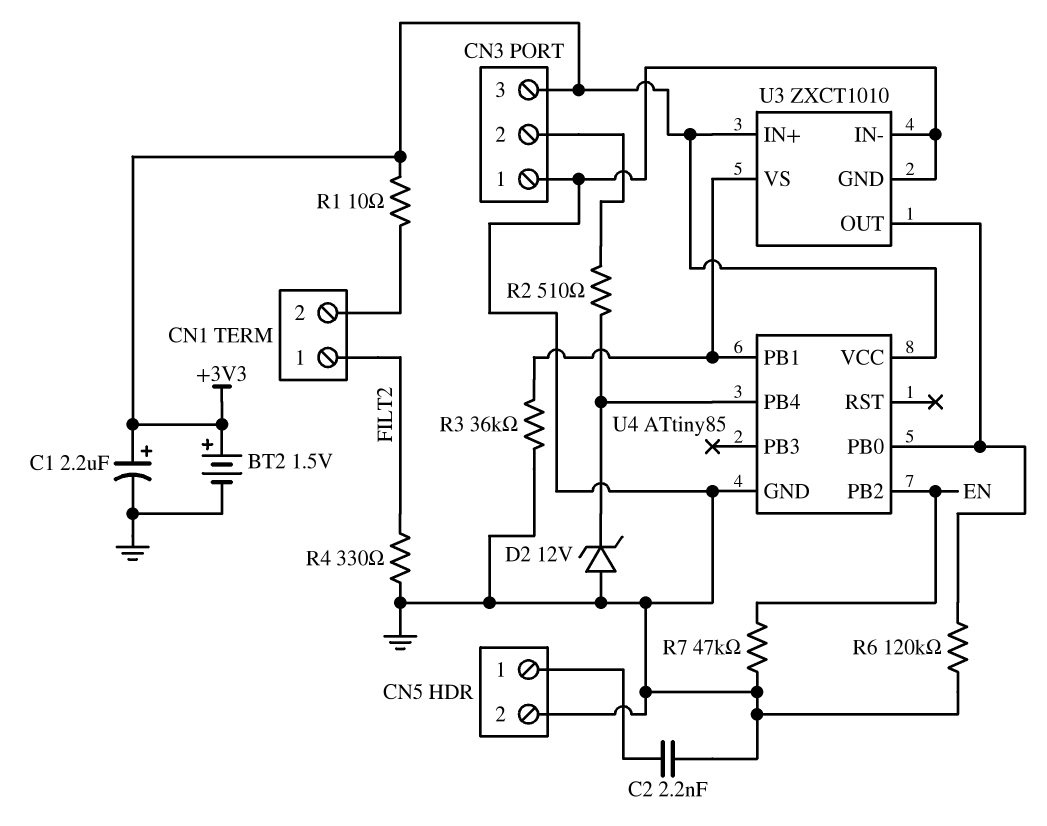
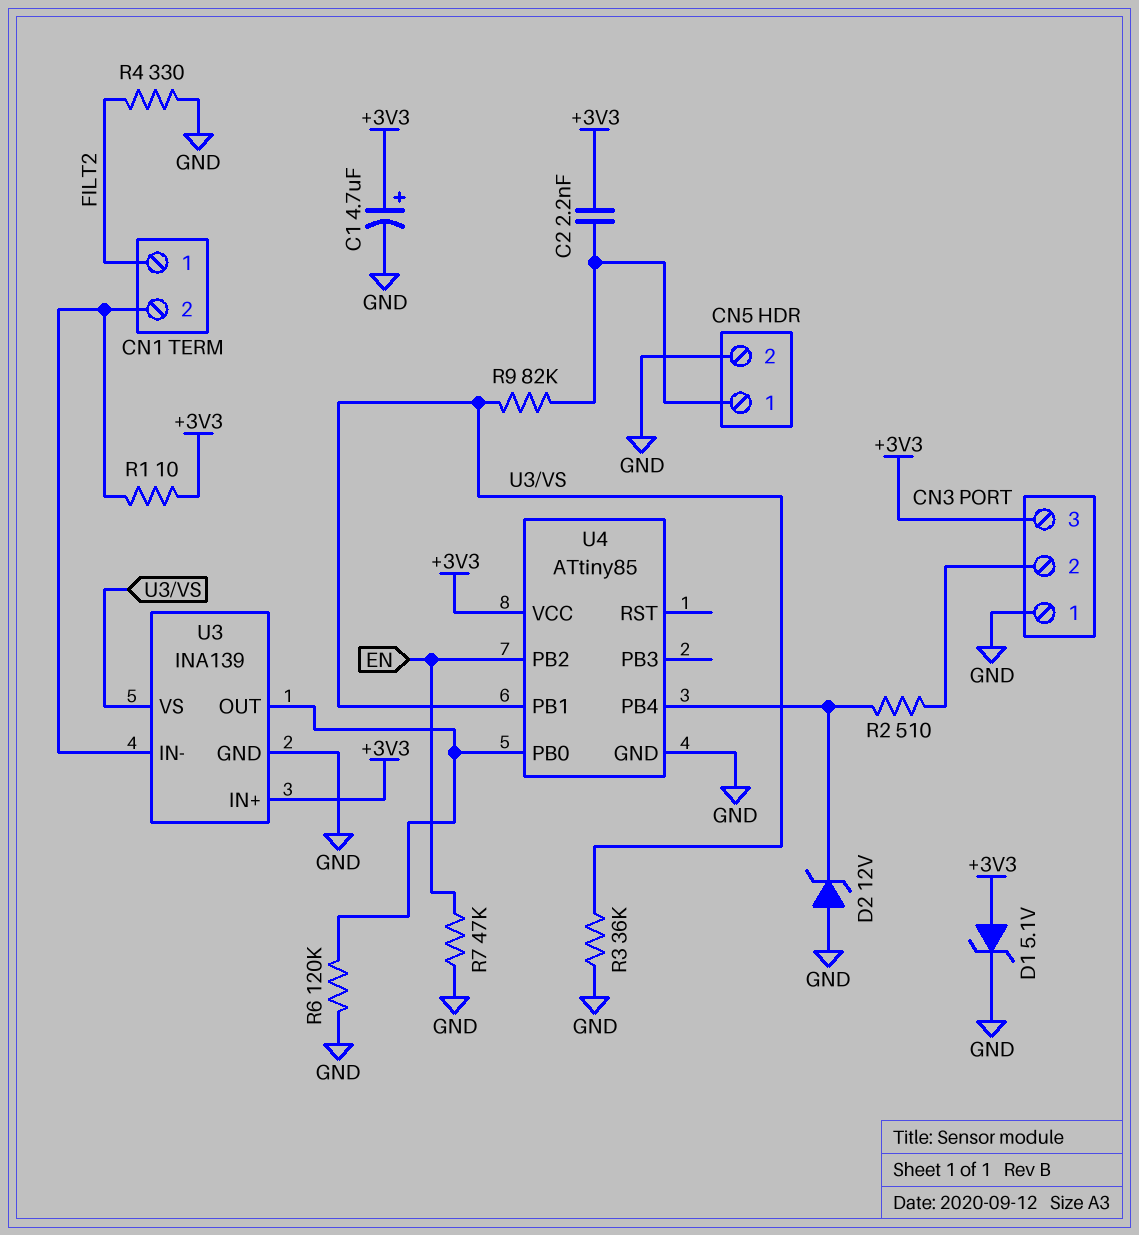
BT2: 1.5V (plus +3V3, minus GND) -> none
C1: 2.2uF (plus +3V3, minus GND) -> 4.7uF (plus +3V3, minus GND)
C2: 2.2nF (CN5/1, GND) -> 2.2nF (+3V3, CN5/1)
D1: none -> zener 5.1V (A +3V3, K GND)
R9: none -> 82k (CN5/1, U3/VS)
U3: ZXCT1010 -> INA139
U3 pin IN-: GND -> CN1/2

